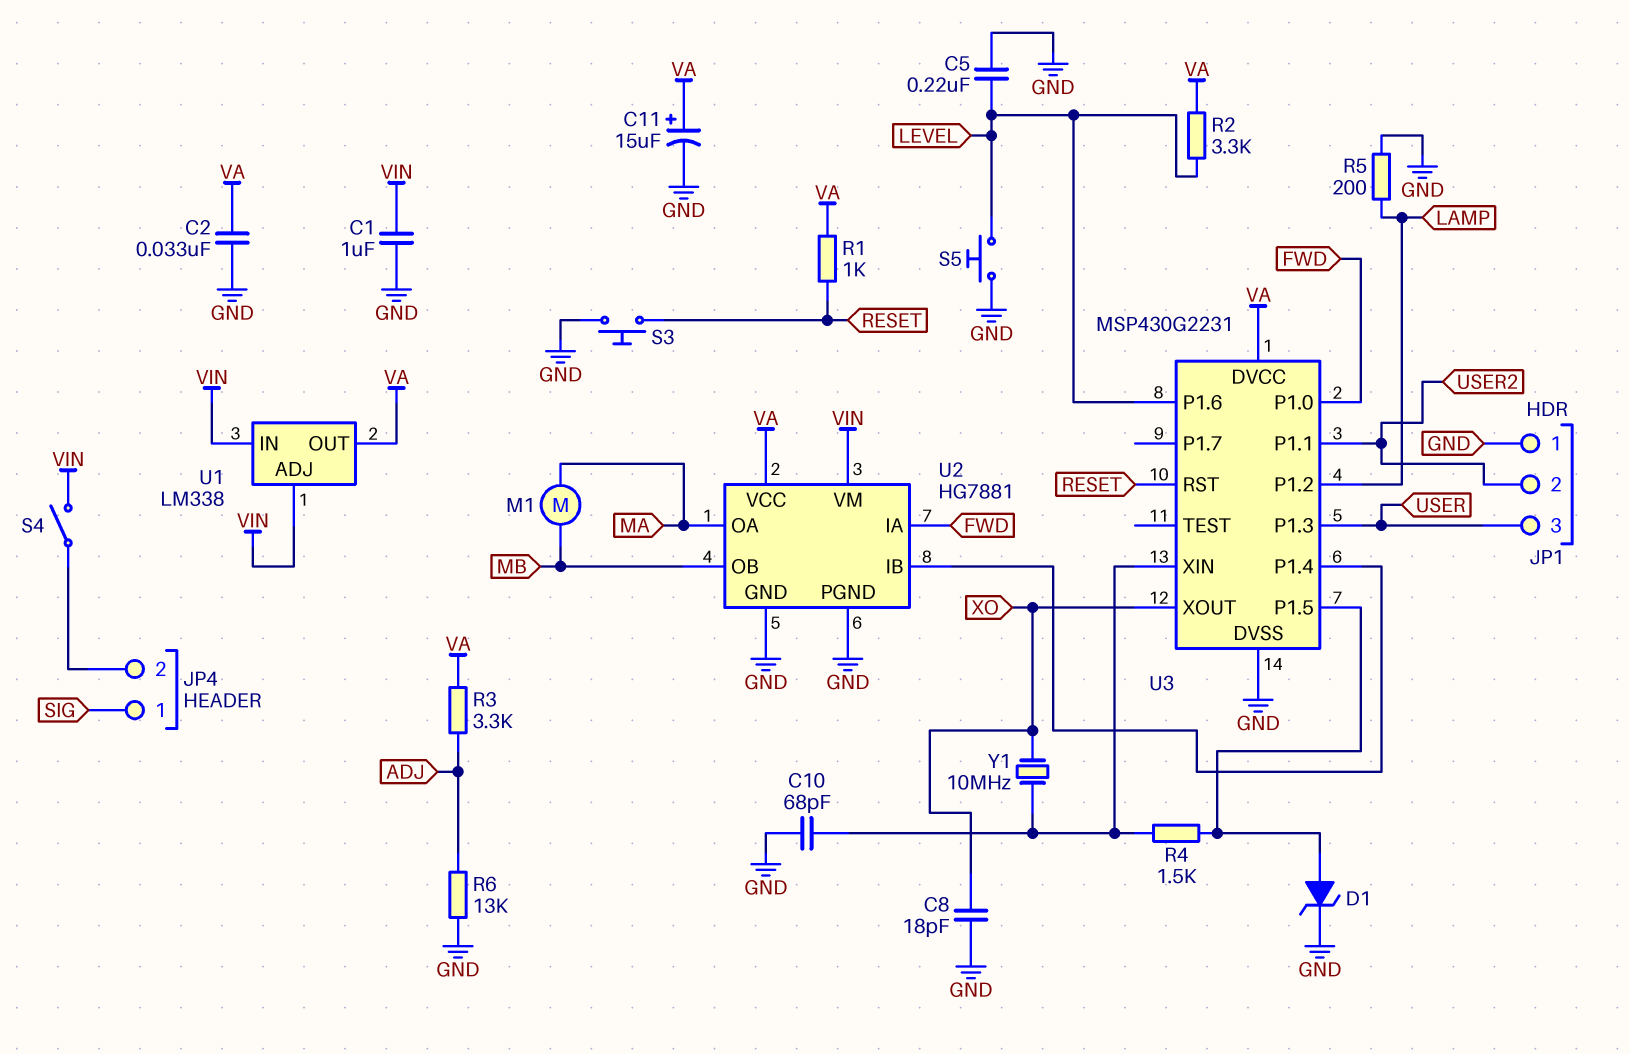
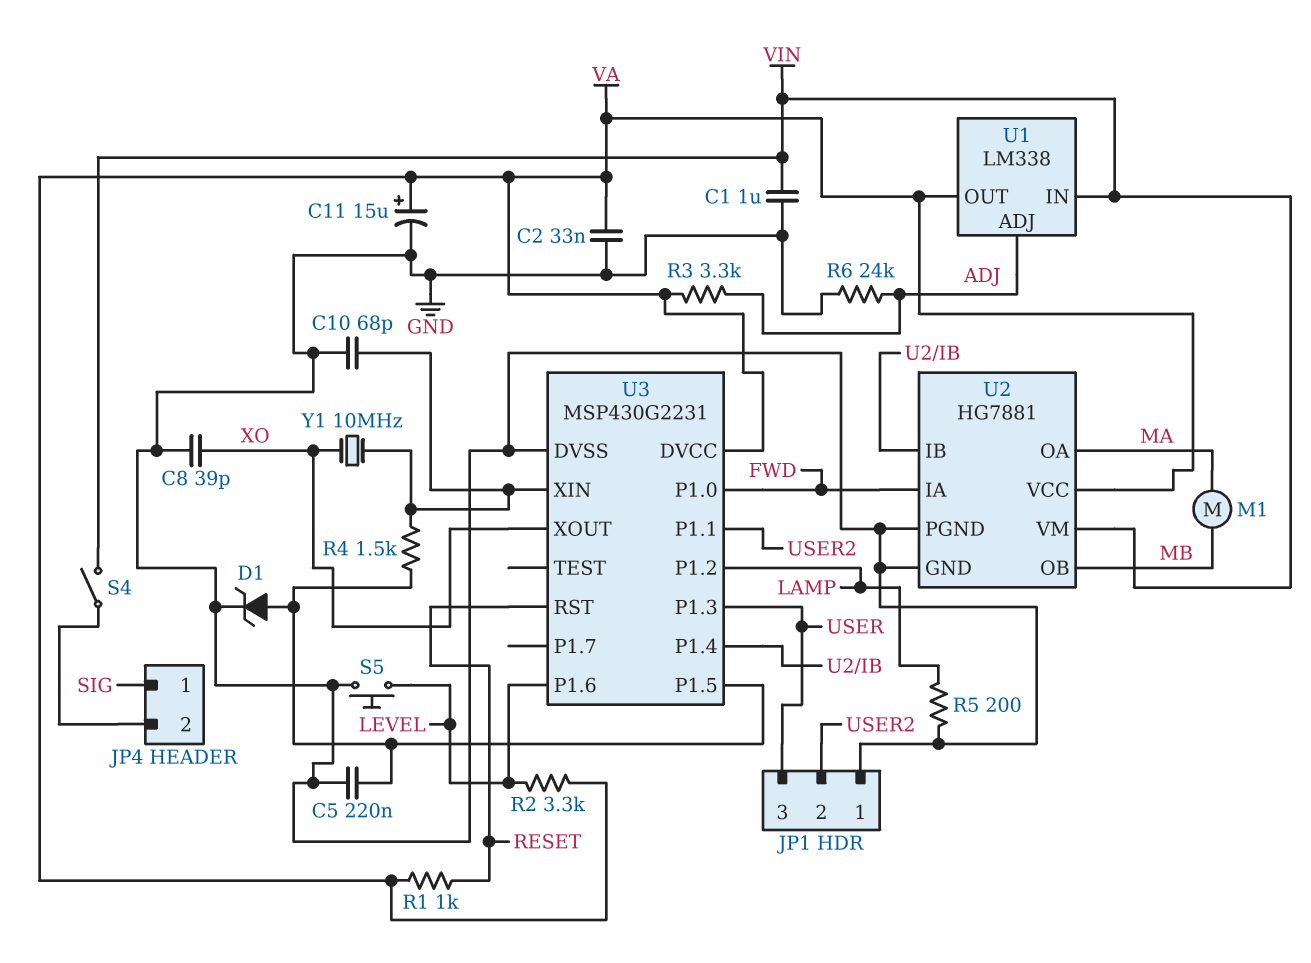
C5: 220nF (GND, LEVEL) -> 220nF (GND, U3/P1.5)
C8: 18pF (GND, XO) -> 39pF (GND, XO)
R6: 13k (ADJ, GND) -> 24k (ADJ, GND)
S3: button (GND, RESET) -> none
U1 pin ADJ: VIN -> ADJ

